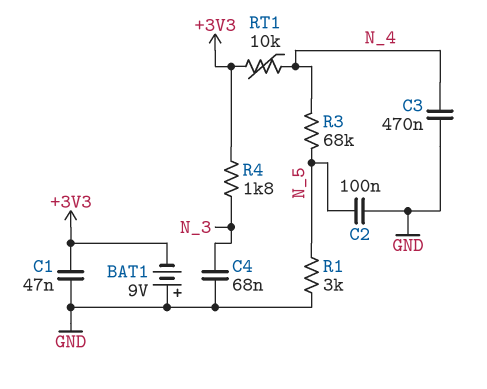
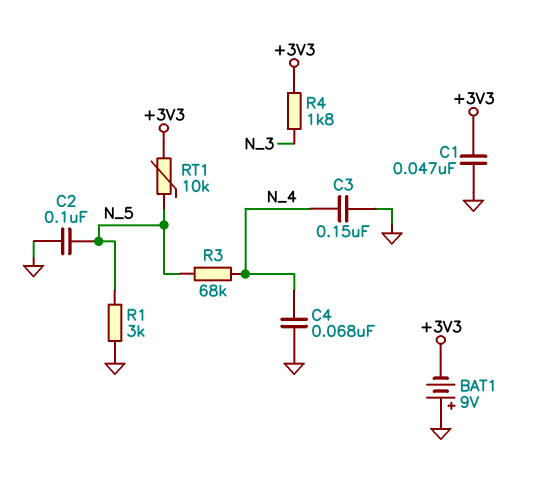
C3: 470nF (GND, N_4) -> 150nF (GND, N_4)
C4: 68nF (GND, N_3) -> 68nF (GND, N_4)
RT1: 10k (+3V3, N_4) -> 10k (+3V3, N_5)

